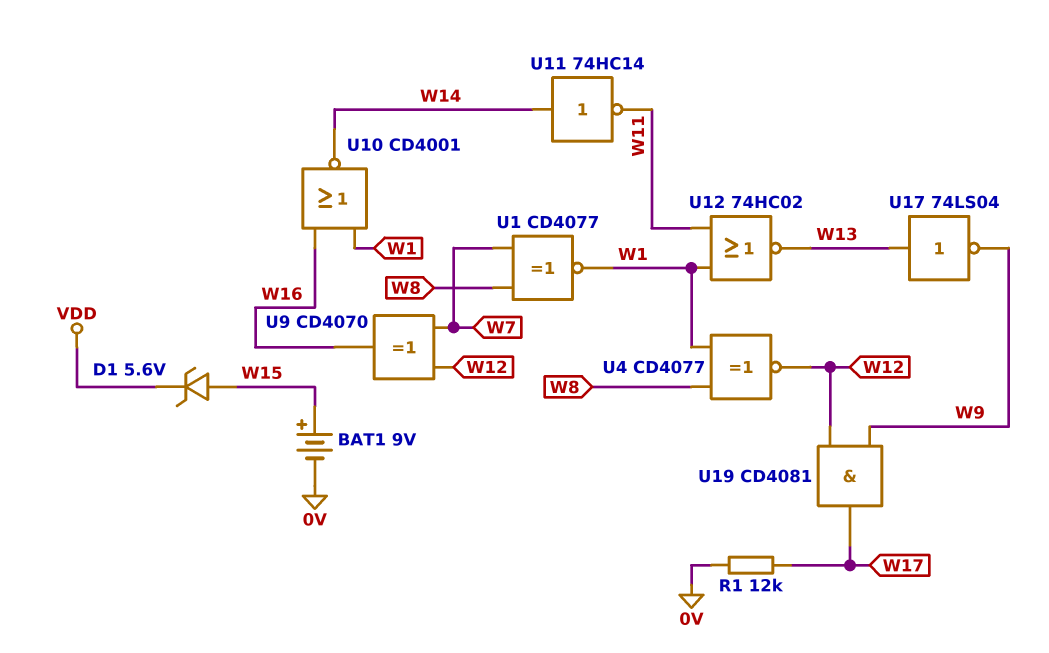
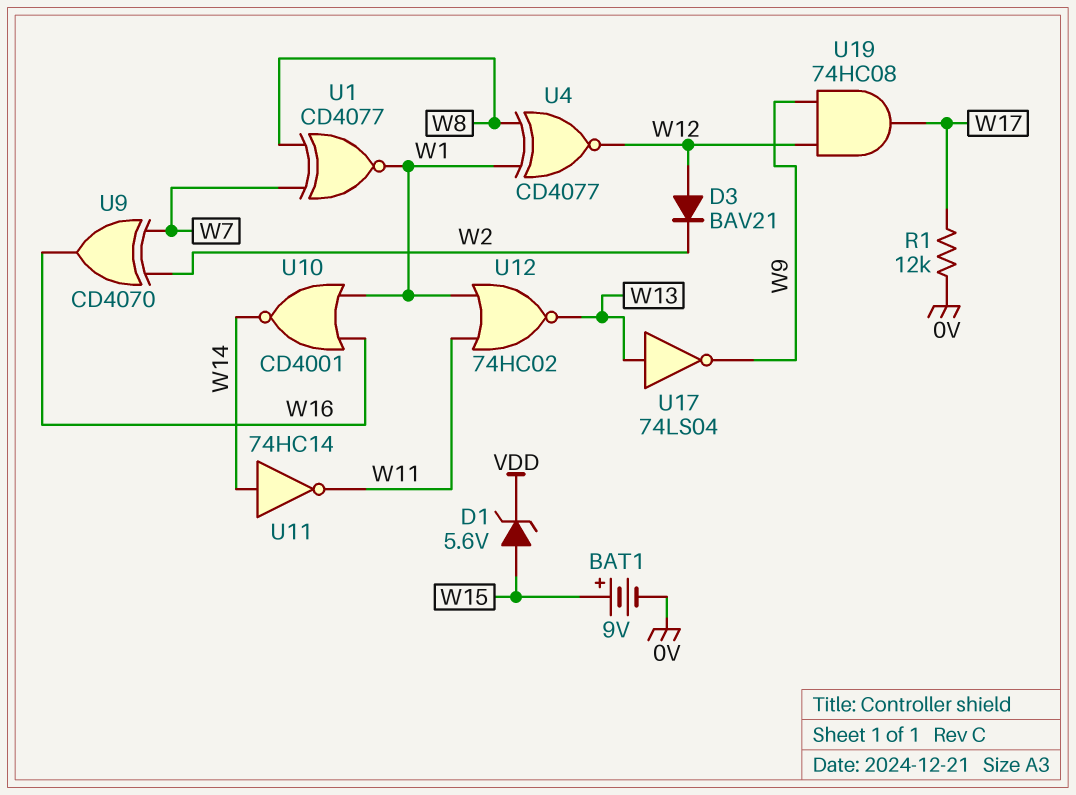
D3: none -> diode BAV21 (A W12, K W2)
U9: XOR CD4070 (in W7, in W12, out W16) -> XOR CD4070 (in W2, in W7, out W16)
U19: AND CD4081 (in W9, in W12, out W17) -> AND 74HC08 (in W9, in W12, out W17)

